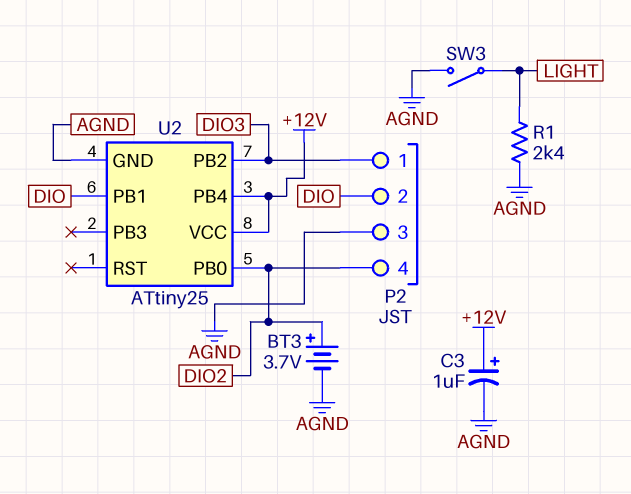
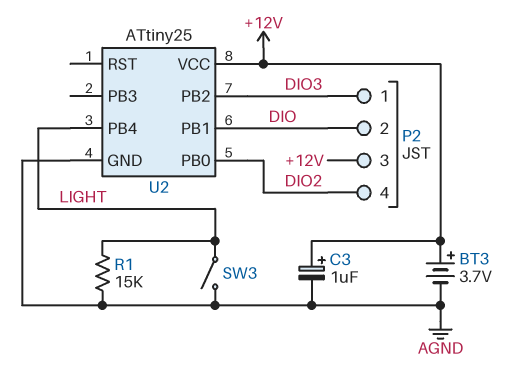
BT3: 3.7V (plus DIO2, minus AGND) -> 3.7V (plus +12V, minus AGND)
P2 pin 3: AGND -> +12V
R1: 2.4k (AGND, LIGHT) -> 15k (AGND, LIGHT)
U2 pin PB4: +12V -> LIGHT

